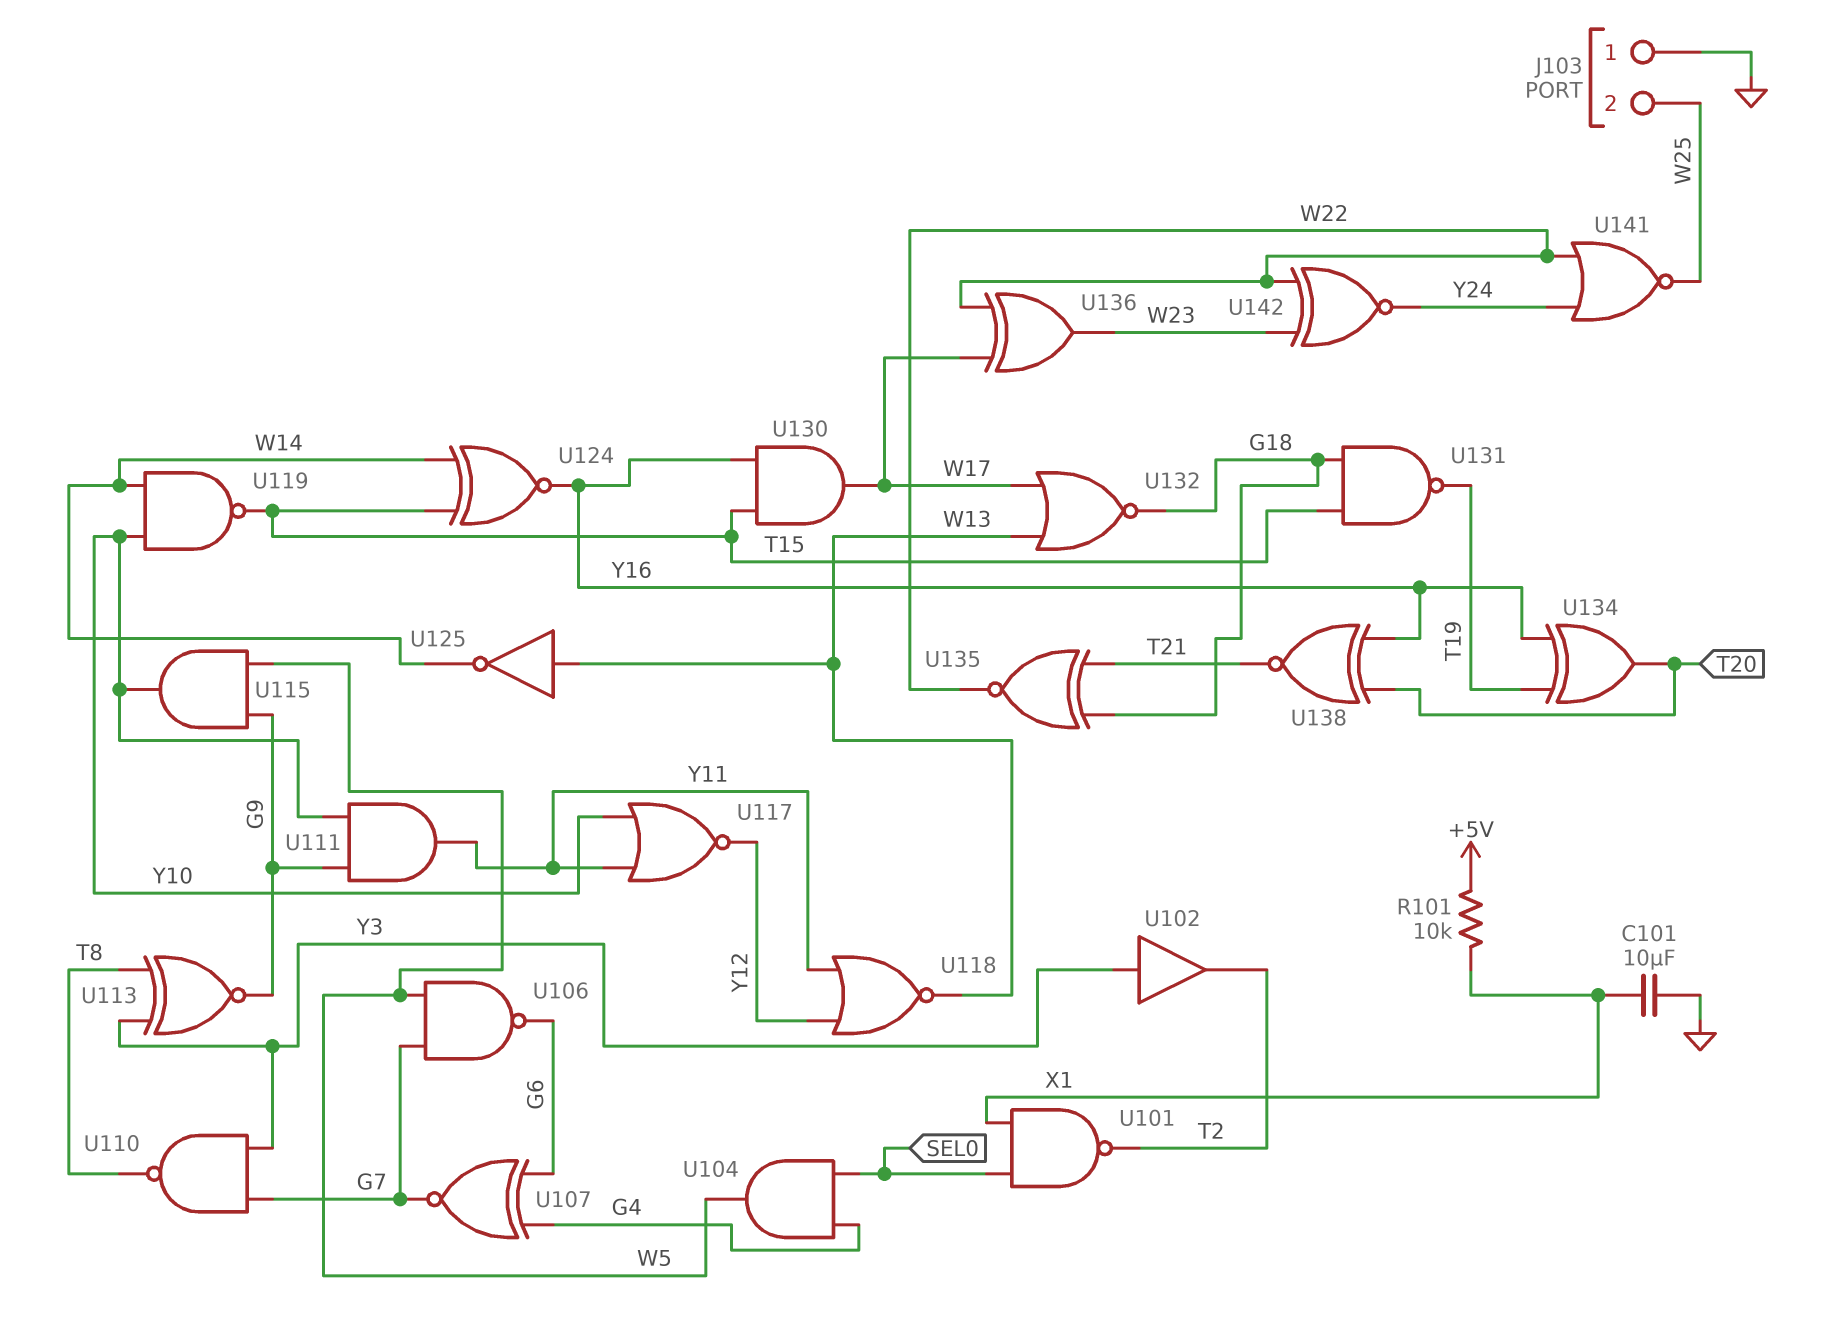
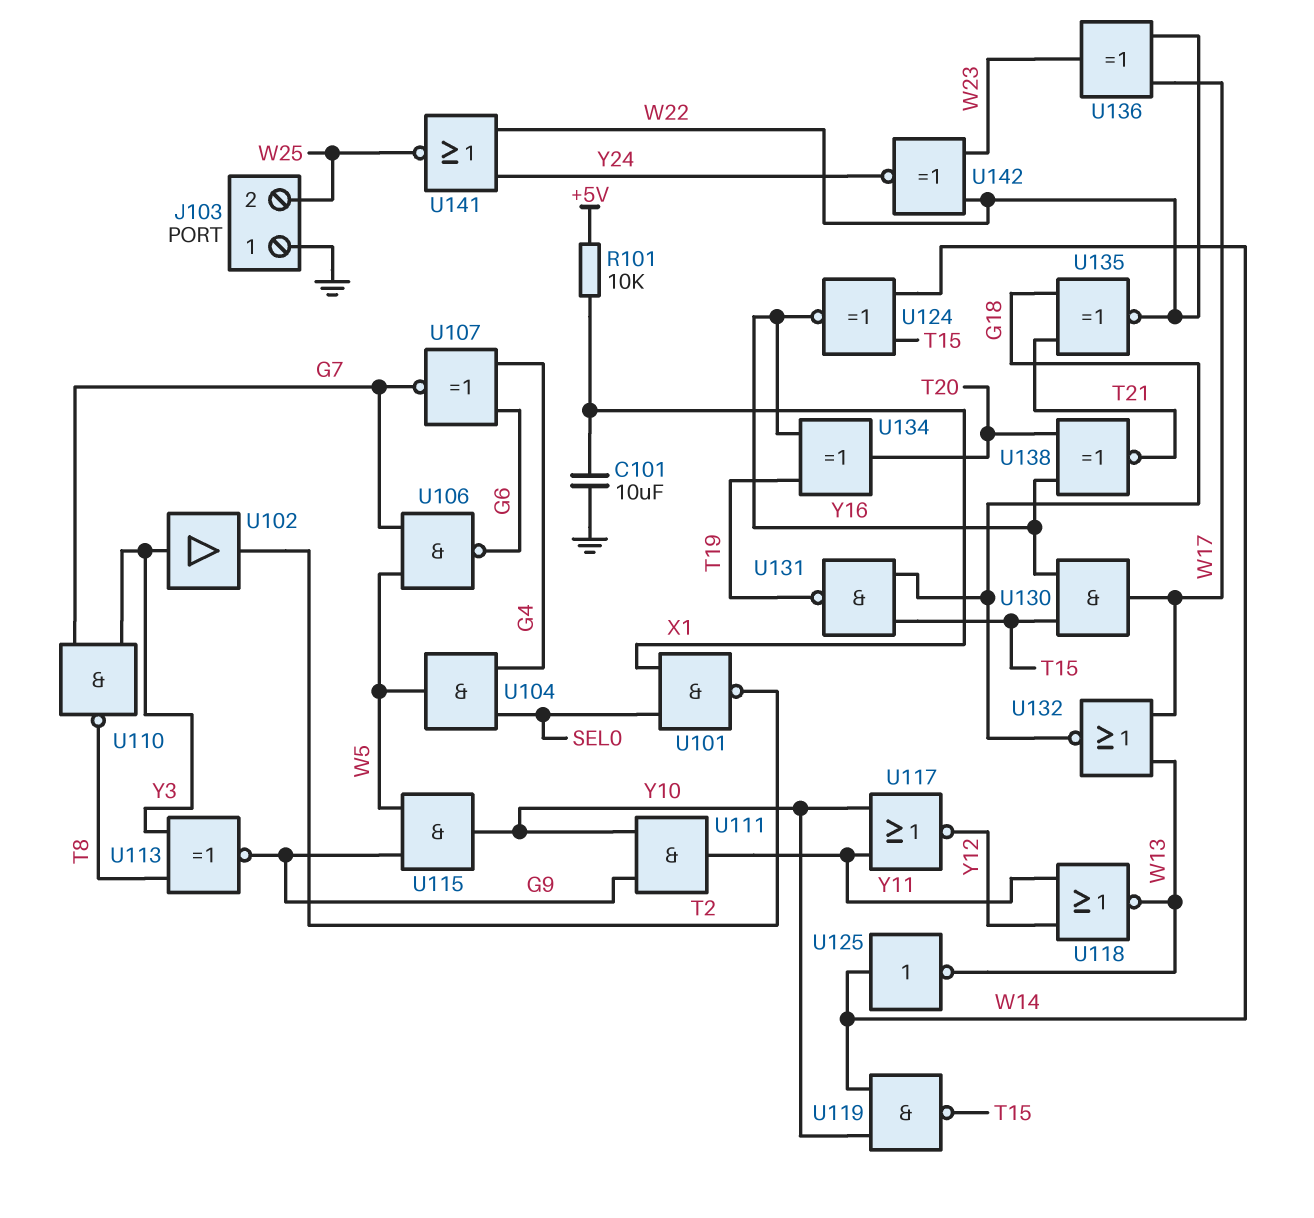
U125: NOT (in W13, out W14) -> NOT (in W14, out W13)

